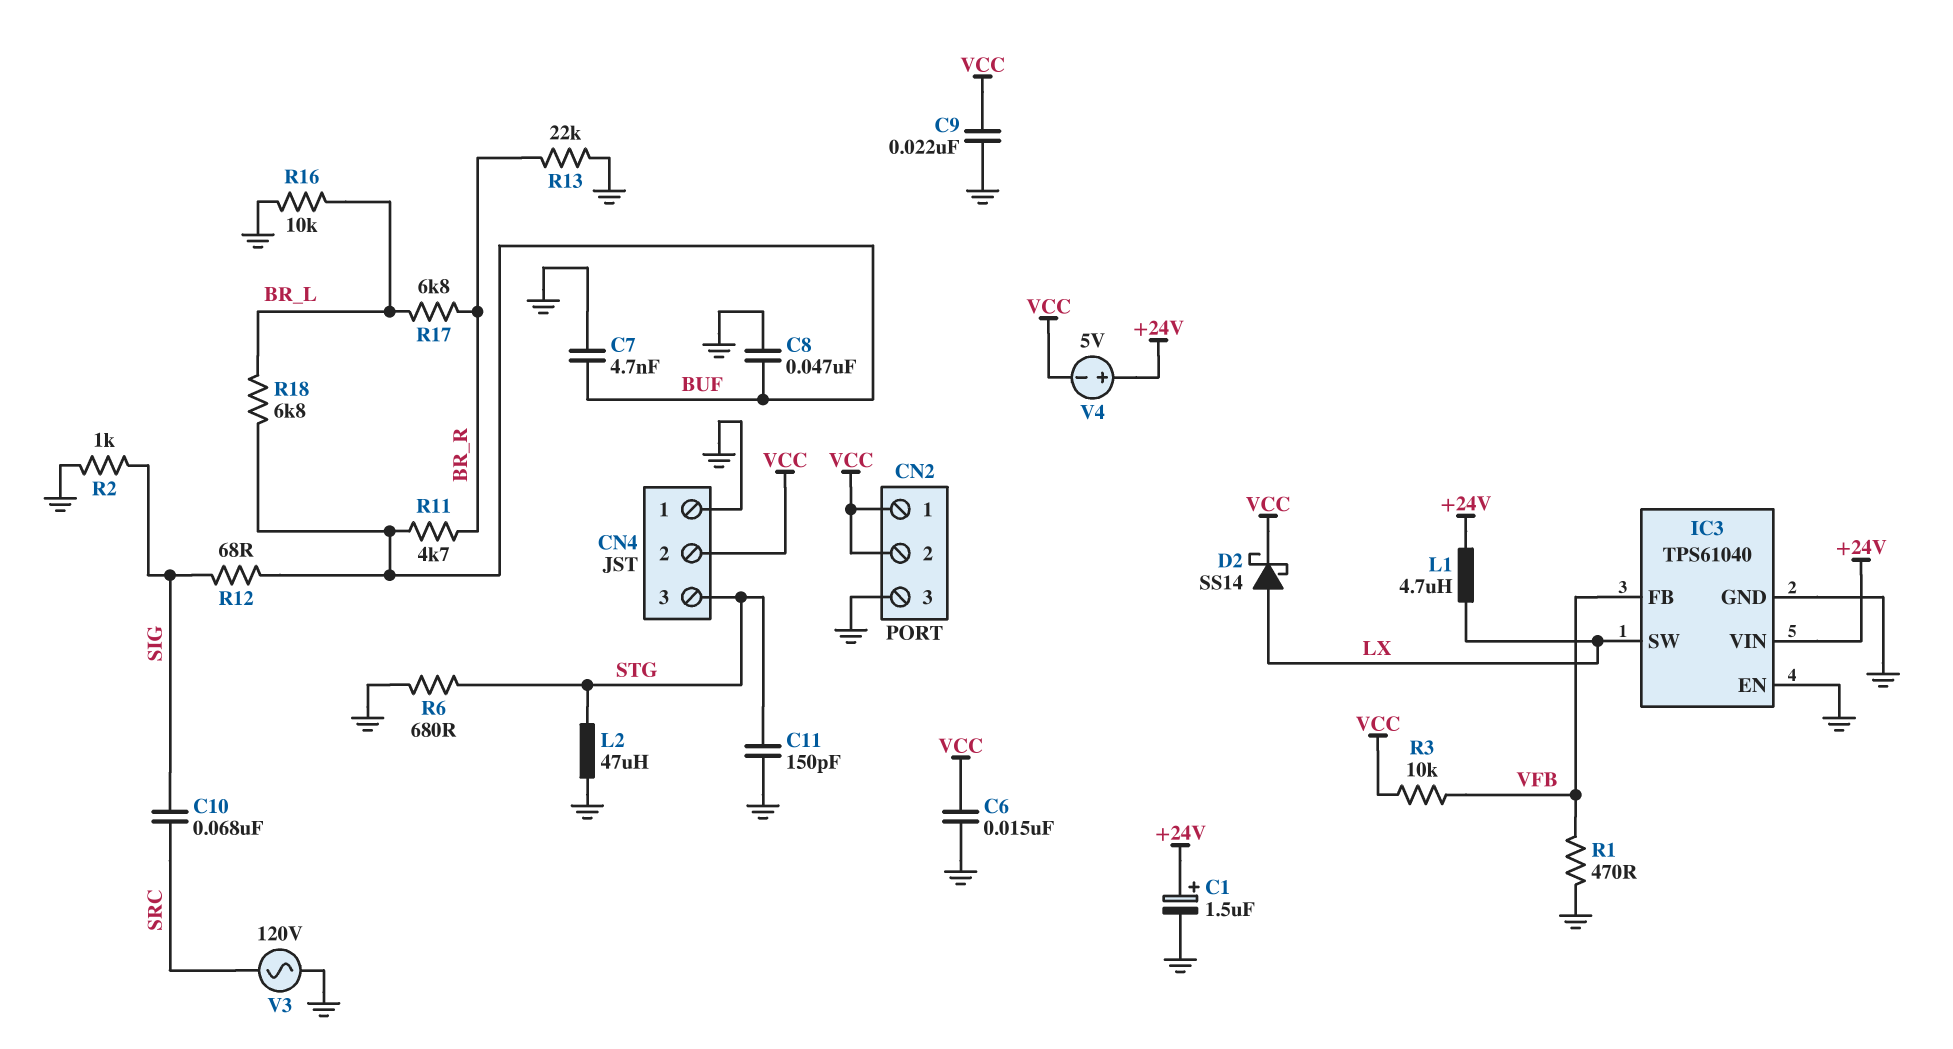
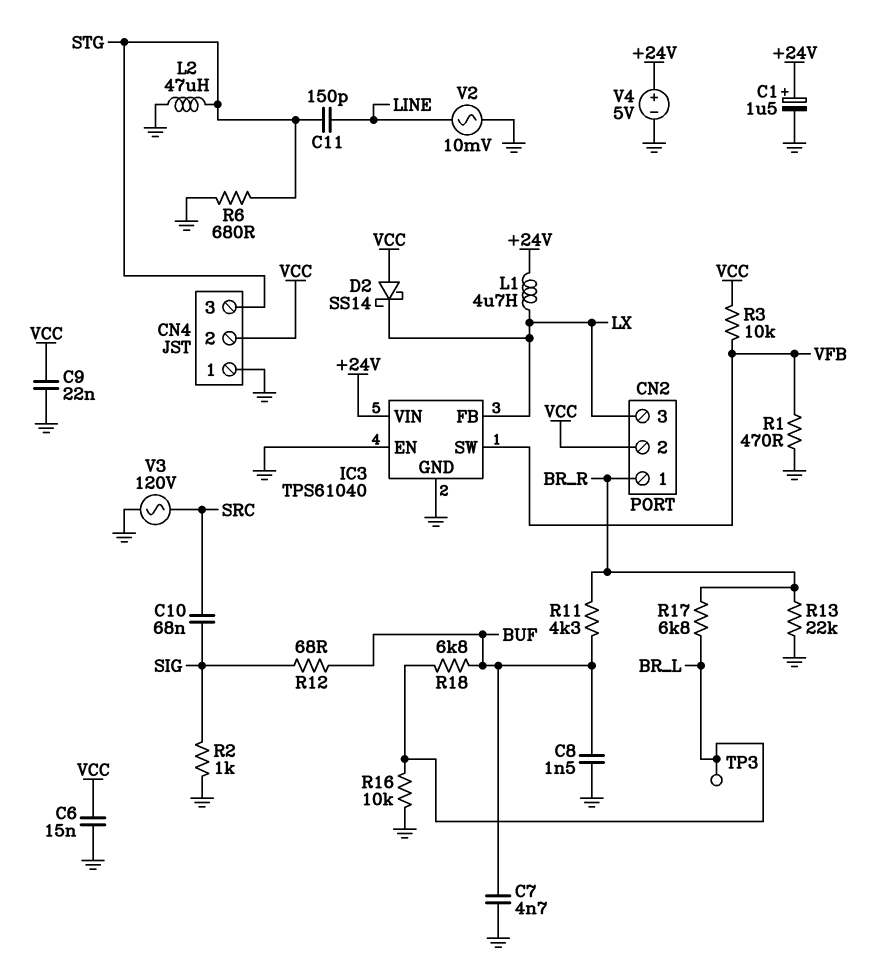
C8: 47nF (BUF, GND) -> 1.5nF (BUF, GND)
C11: 150pF (GND, STG) -> 150pF (LINE, STG)
CN2 pin 1: VCC -> BR_R
CN2 pin 3: GND -> LX
D2: schottky SS14 (A LX, K VCC) -> schottky SS14 (A VCC, K LX)
IC3 pin FB: VFB -> LX
IC3 pin SW: LX -> VFB
R11: 4.7k (BR_R, BUF) -> 4.3k (BR_R, BUF)
TP3: none -> test point (BR_L)
V2: none -> AC 10mV (GND, LINE)
V4: 5V (plus +24V, minus VCC) -> 5V (plus +24V, minus GND)

